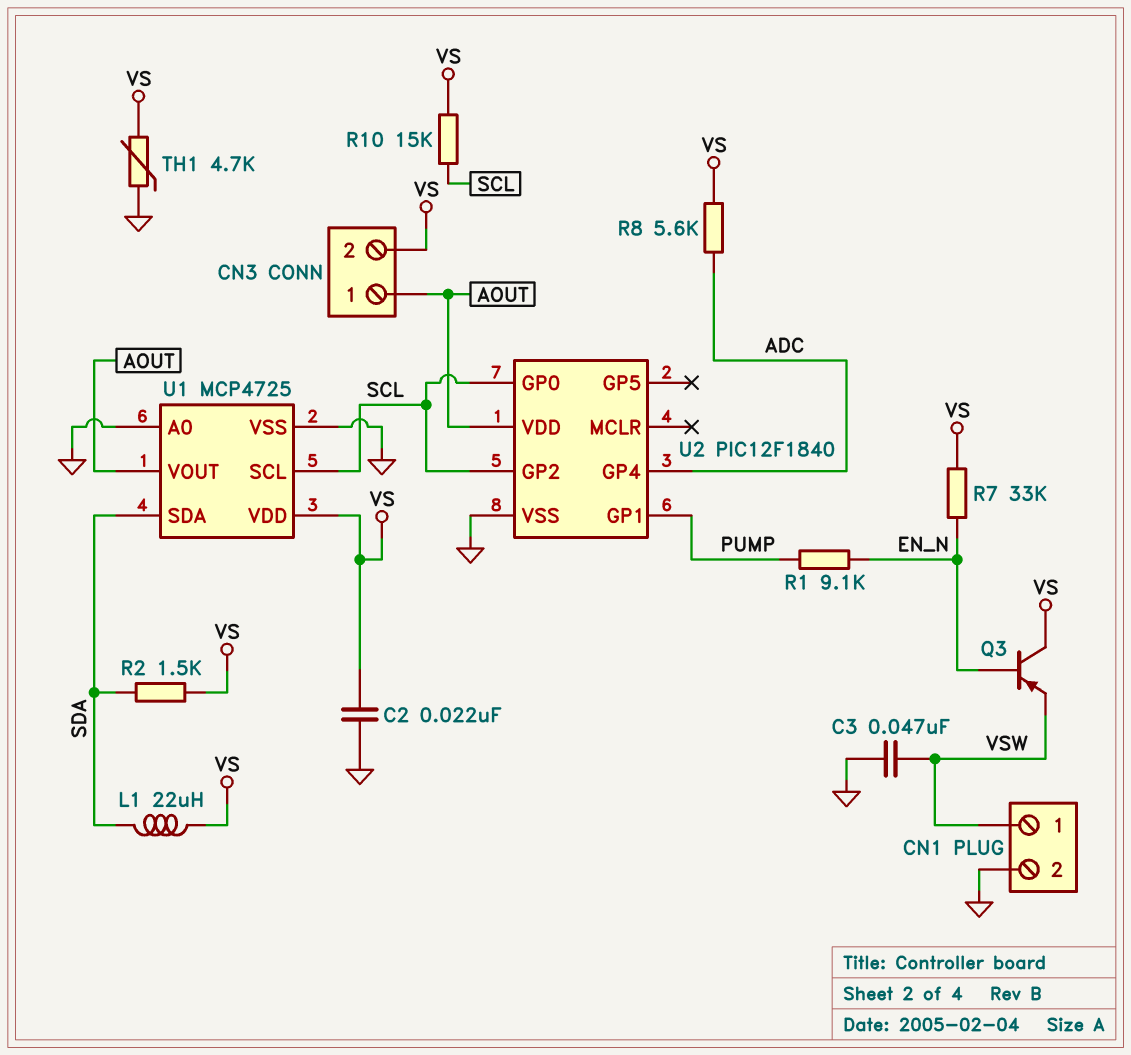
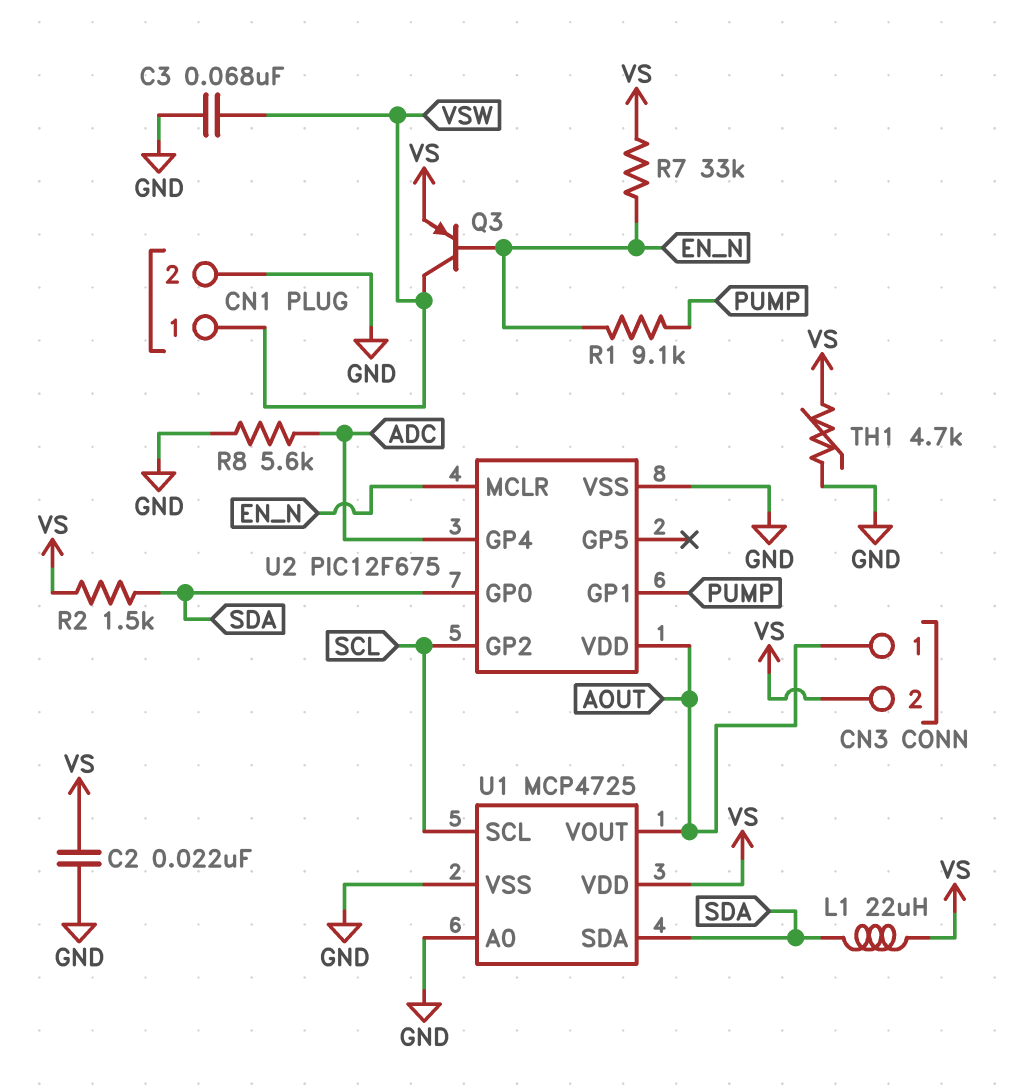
C3: 47nF (GND, VSW) -> 68nF (GND, VSW)
Q3: PNP (B EN_N, C VS, E VSW) -> PNP (B EN_N, C VSW, E VS)
R8: 5.6k (ADC, VS) -> 5.6k (ADC, GND)
R10: 15k (SCL, VS) -> none
U2: PIC12F1840 -> PIC12F675
U2 pin GP0: SCL -> SDA
U2 pin MCLR: none -> EN_N

